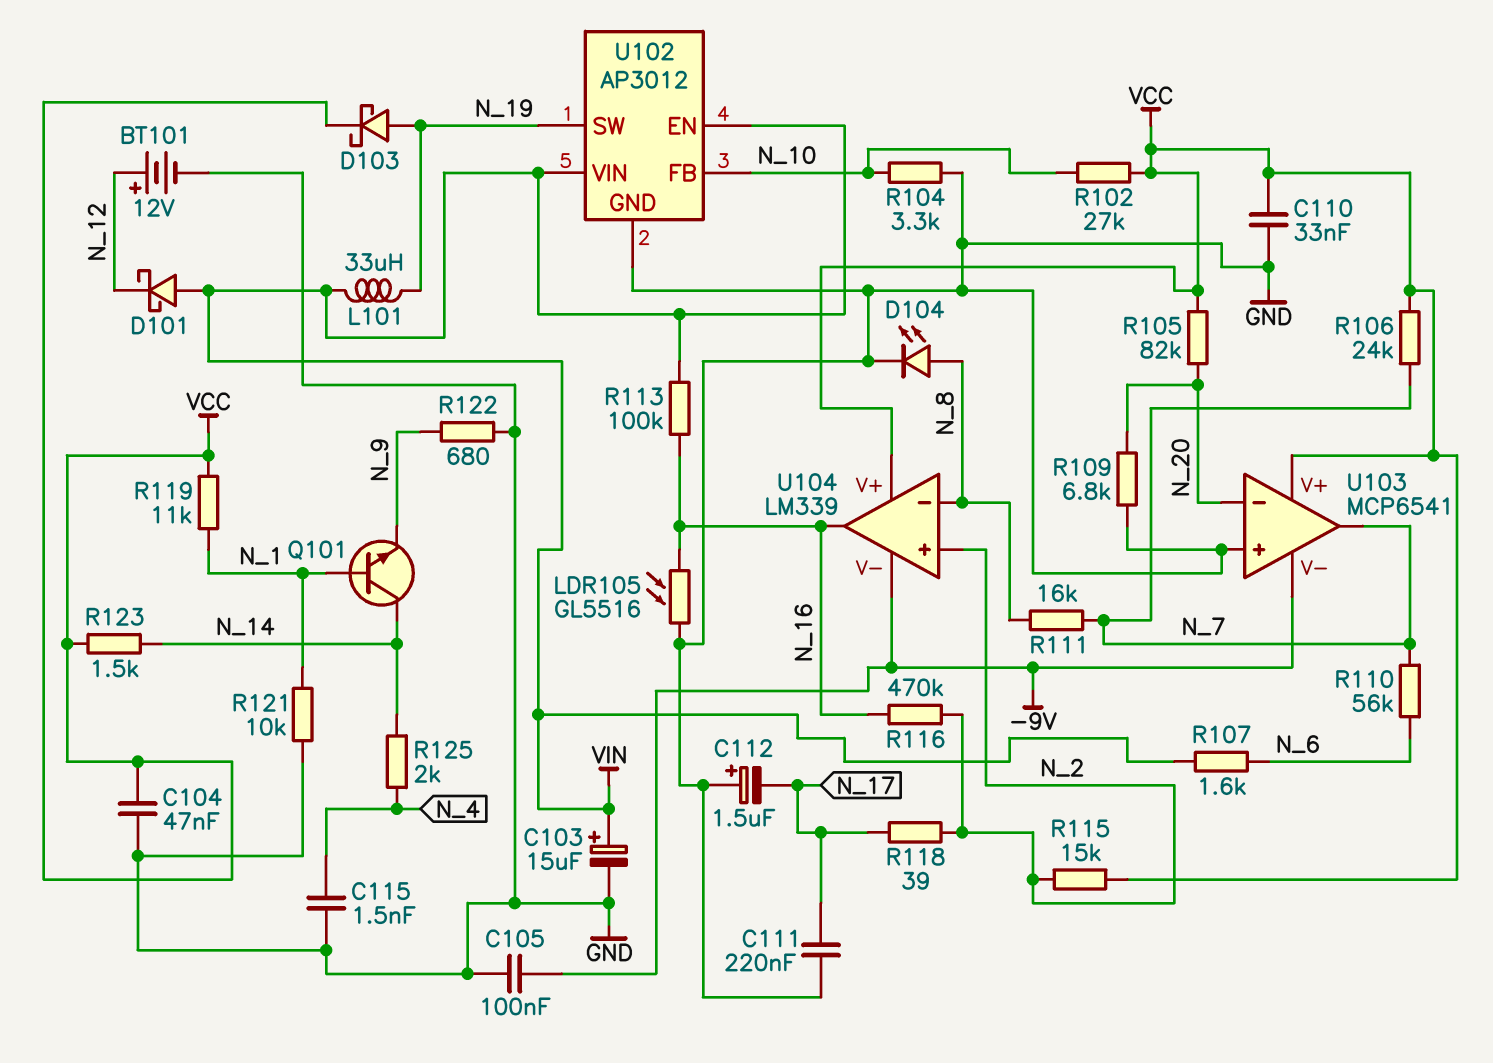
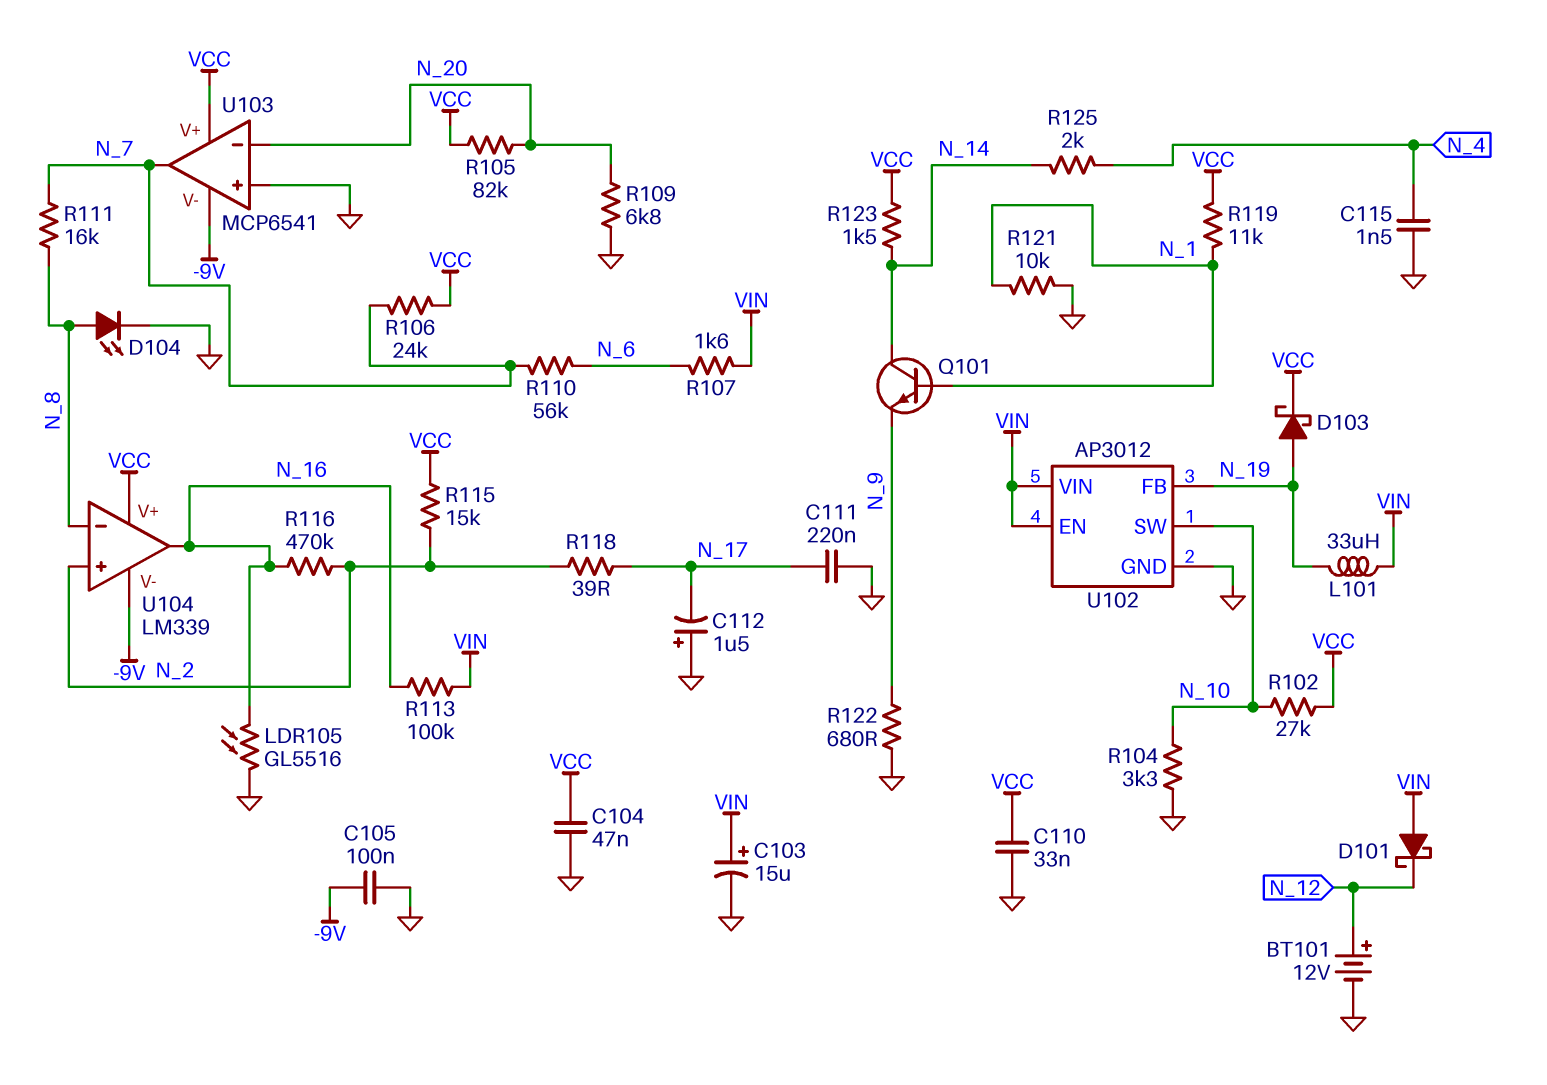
U102 pin FB: N_10 -> N_19
U102 pin SW: N_19 -> N_10

